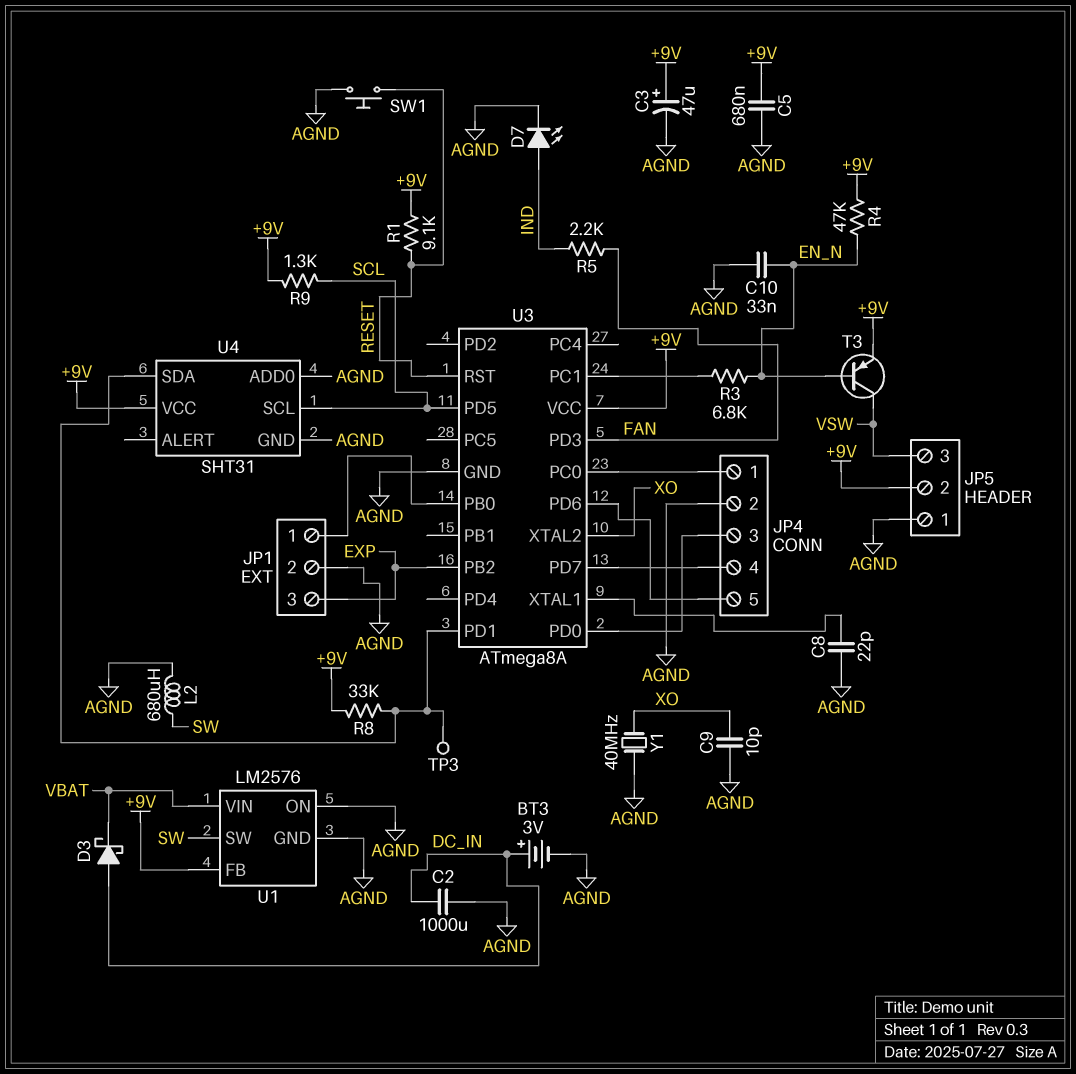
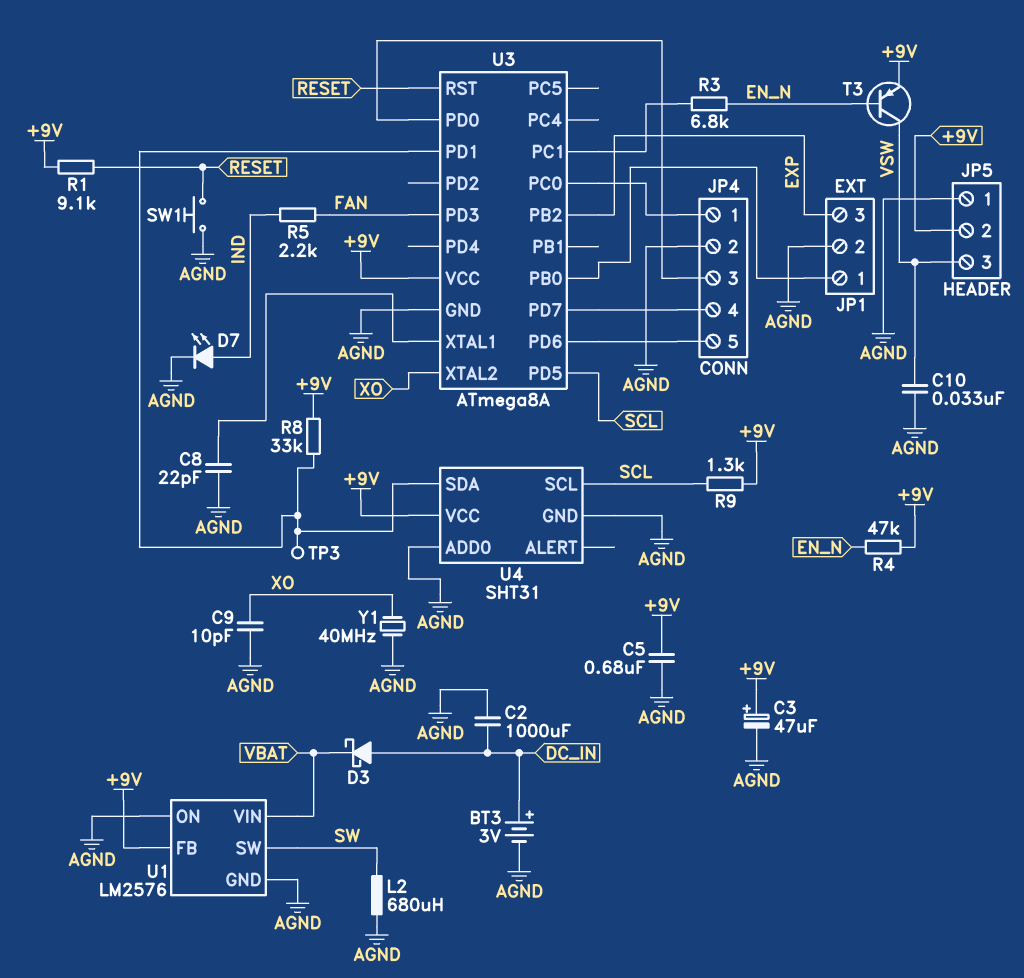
C10: 33nF (AGND, EN_N) -> 33nF (AGND, VSW)

